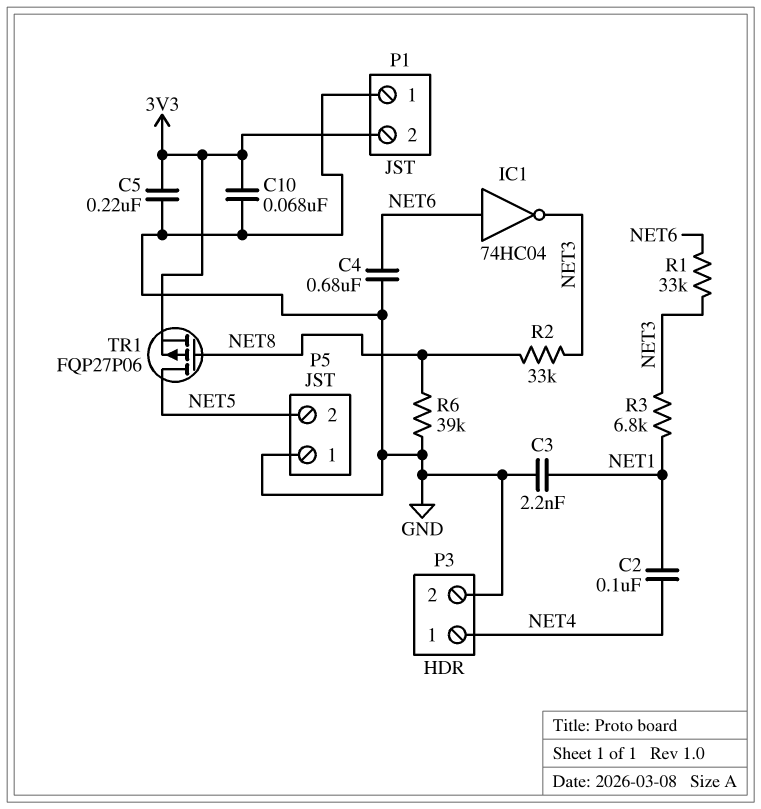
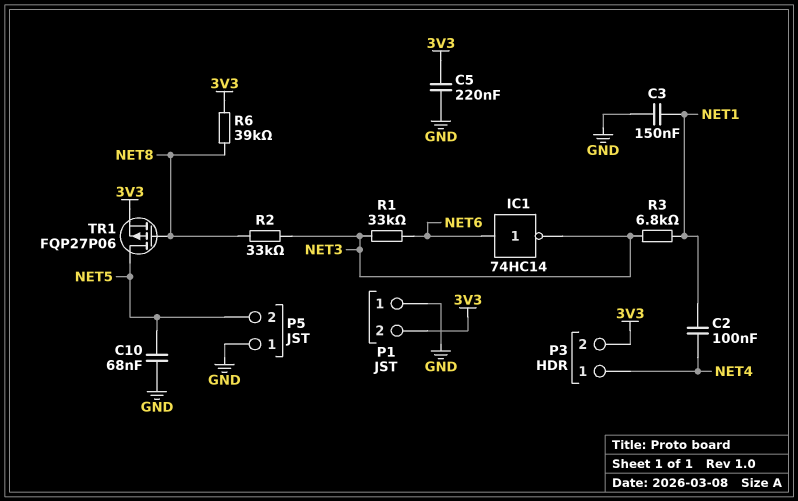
C3: 2.2nF (GND, NET1) -> 150nF (GND, NET1)
C4: 680nF (GND, NET6) -> none
C10: 68nF (3V3, GND) -> 68nF (GND, NET5)
IC1: NOT 74HC04 (in NET6, out NET3) -> NOT 74HC14 (in NET6, out NET3)
P3 pin 2: GND -> 3V3
R6: 39k (GND, NET8) -> 39k (3V3, NET8)

